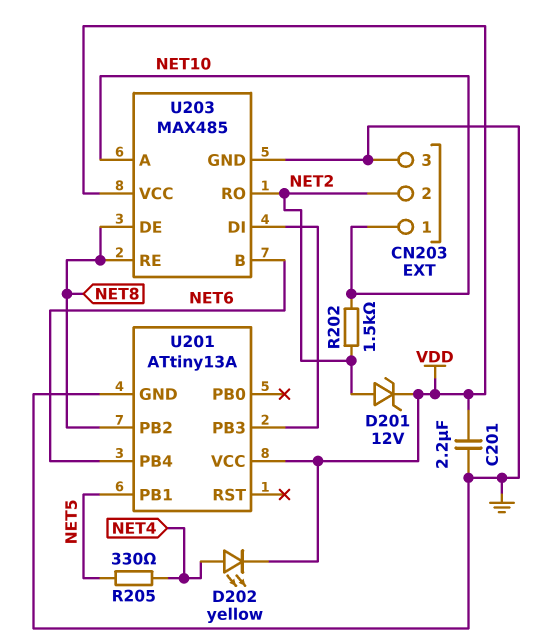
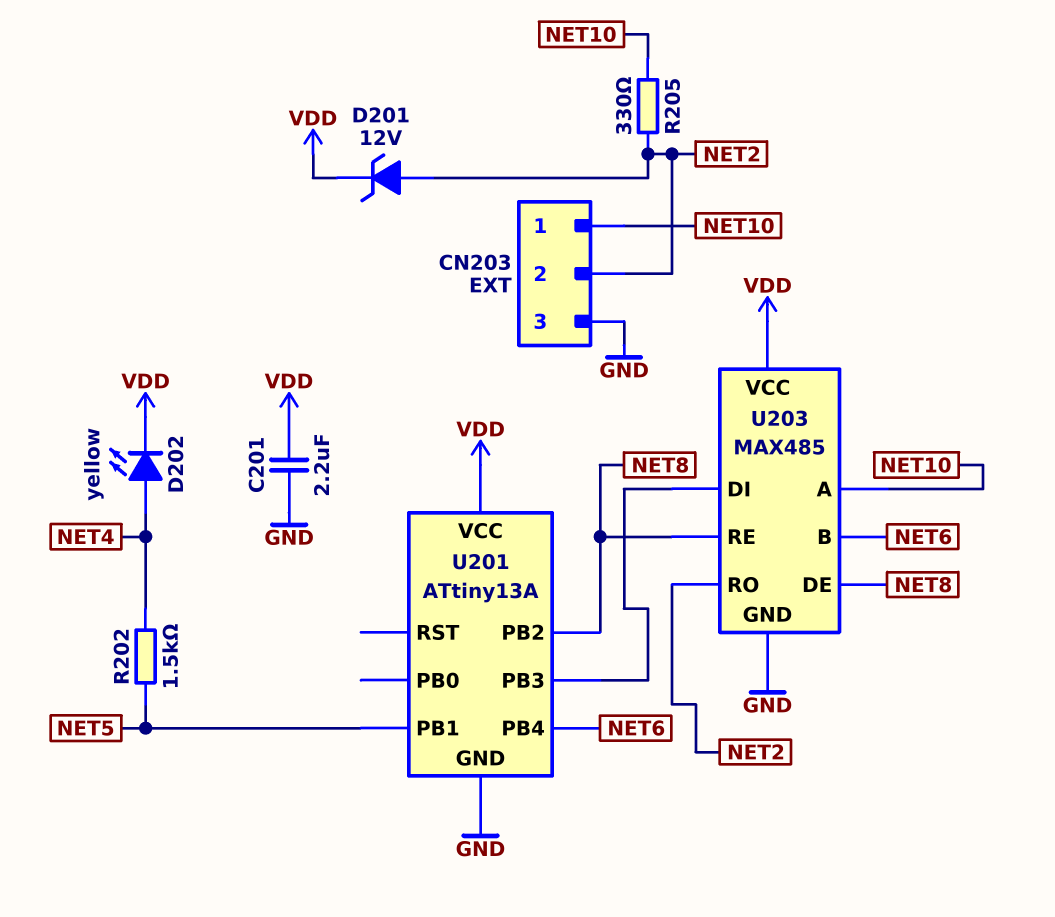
R202: 1.5k (NET2, NET10) -> 1.5k (NET4, NET5)
R205: 330 (NET4, NET5) -> 330 (NET2, NET10)

